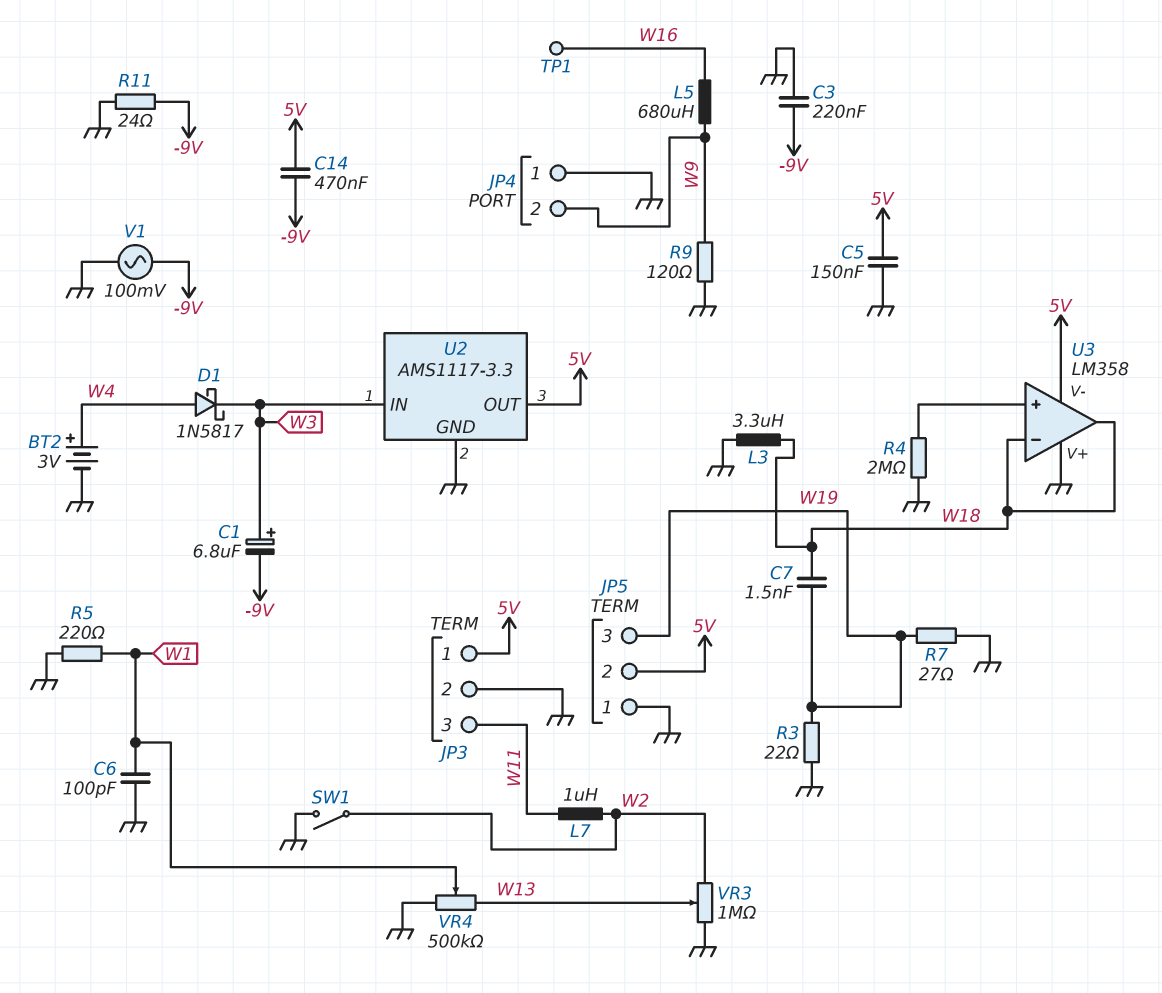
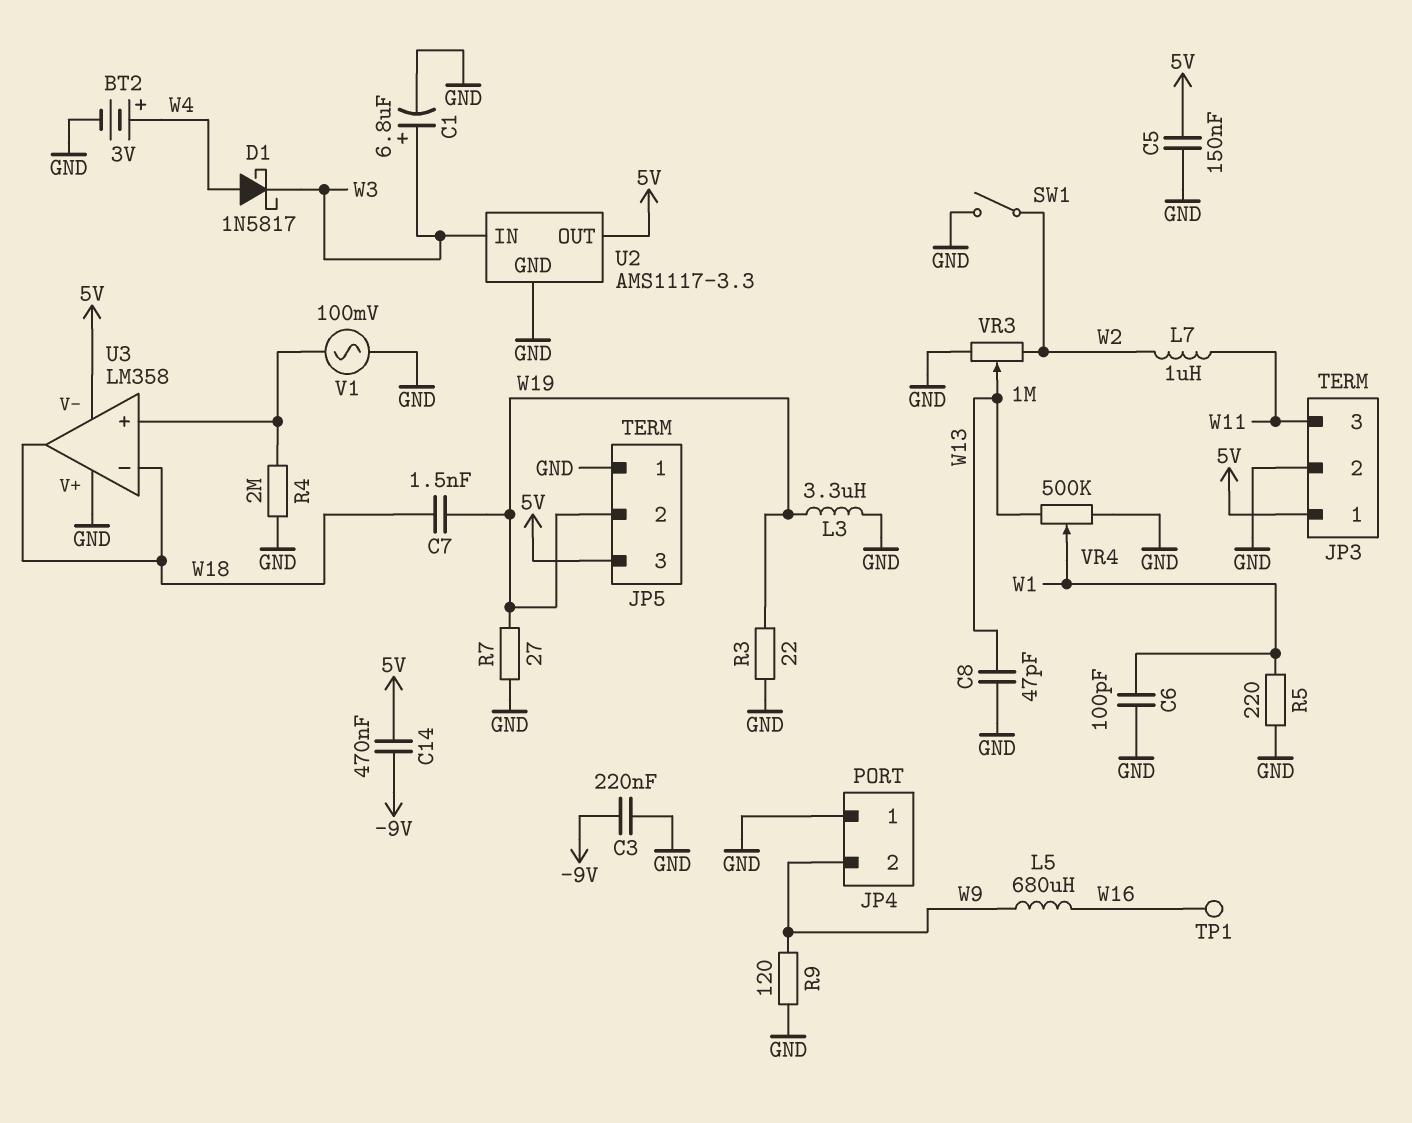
C1: 6.8uF (plus W3, minus -9V) -> 6.8uF (plus W3, minus GND)
C8: none -> 47pF (GND, W13)
JP5 pin 2: 5V -> W19
JP5 pin 3: W19 -> 5V
L3: 3.3uH (GND, W18) -> 3.3uH (GND, W19)
R11: 24 (-9V, GND) -> none
V1: AC 100mV (-9V, GND) -> AC 100mV (GND, U3/in+)

